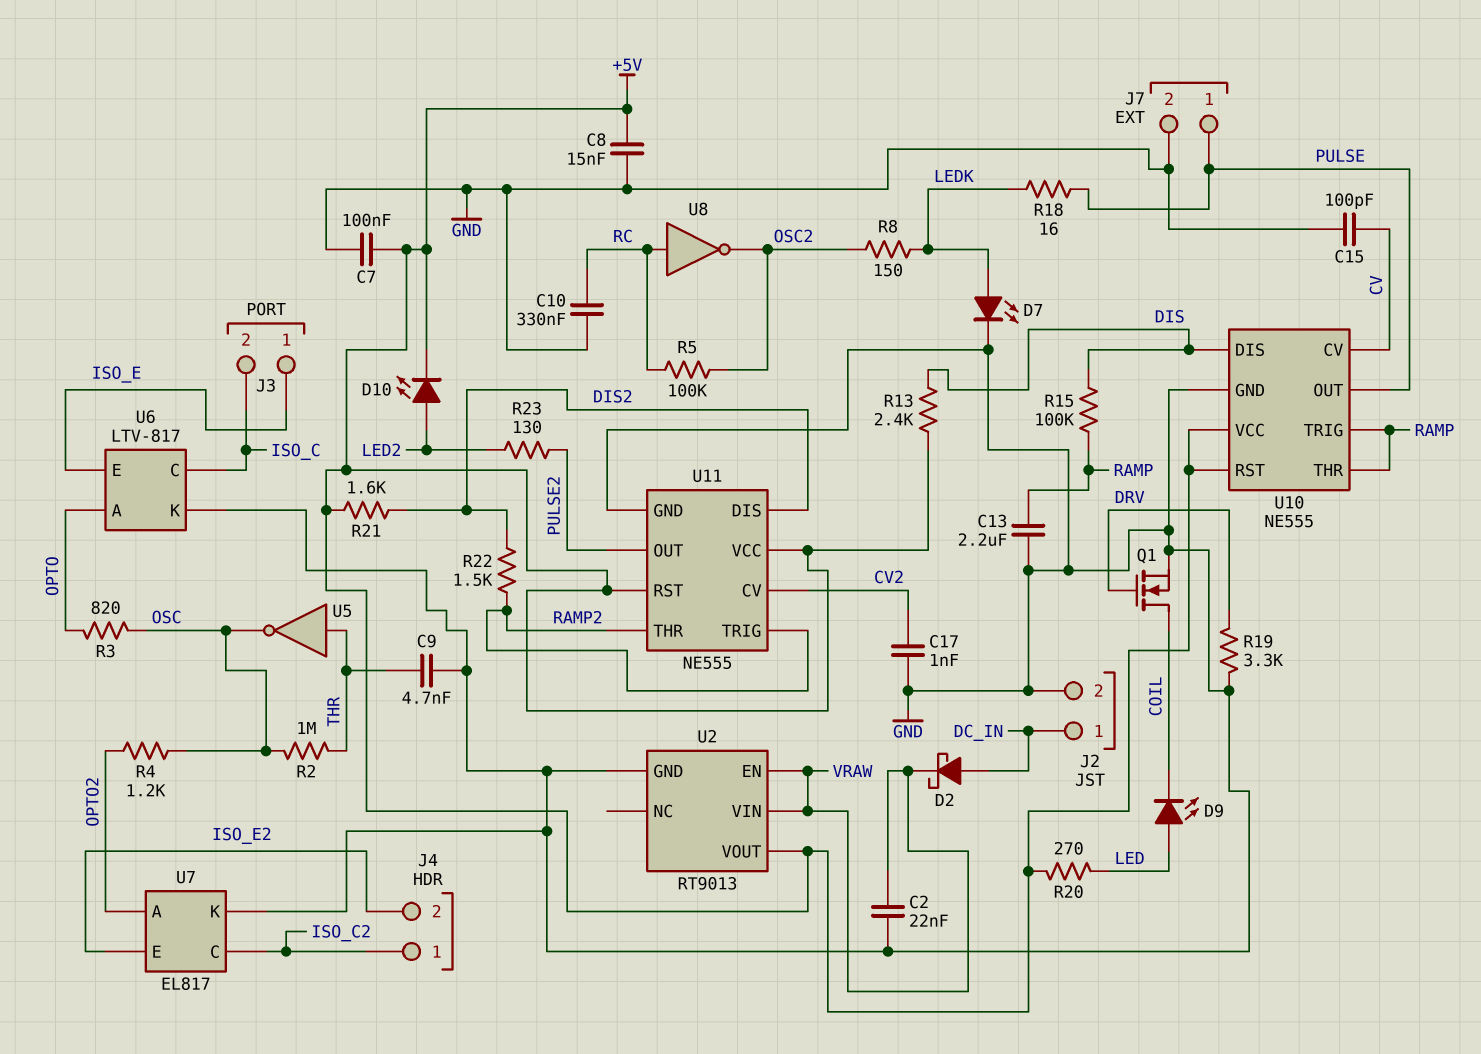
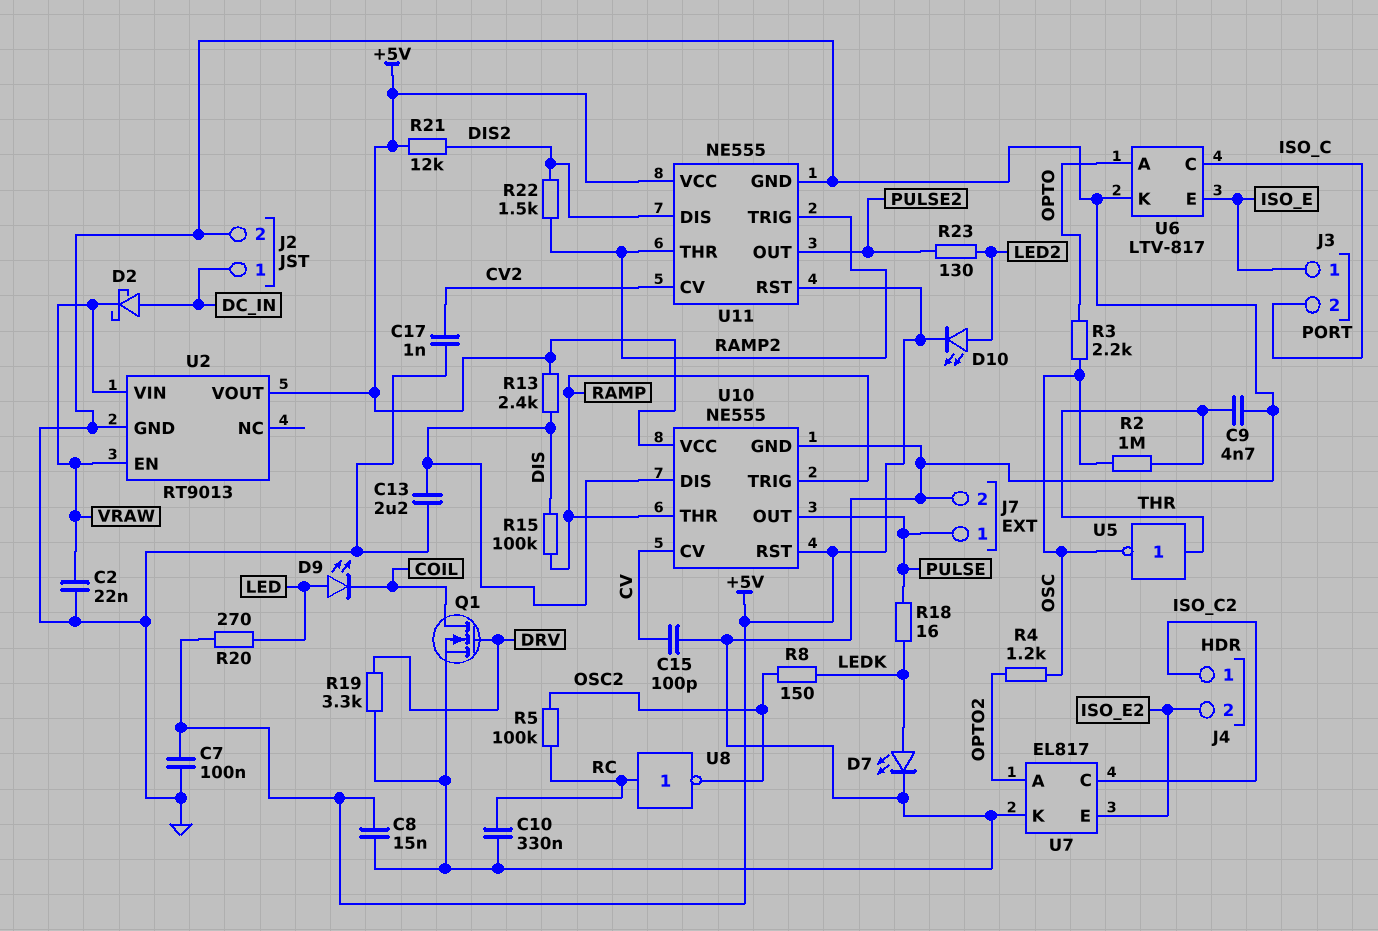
C13: 2.2uF (GND, RAMP) -> 2.2uF (DIS, GND)
R3: 820 (OPTO, OSC) -> 2.2k (OPTO, OSC)
R21: 1.6k (+5V, DIS2) -> 12k (+5V, DIS2)

